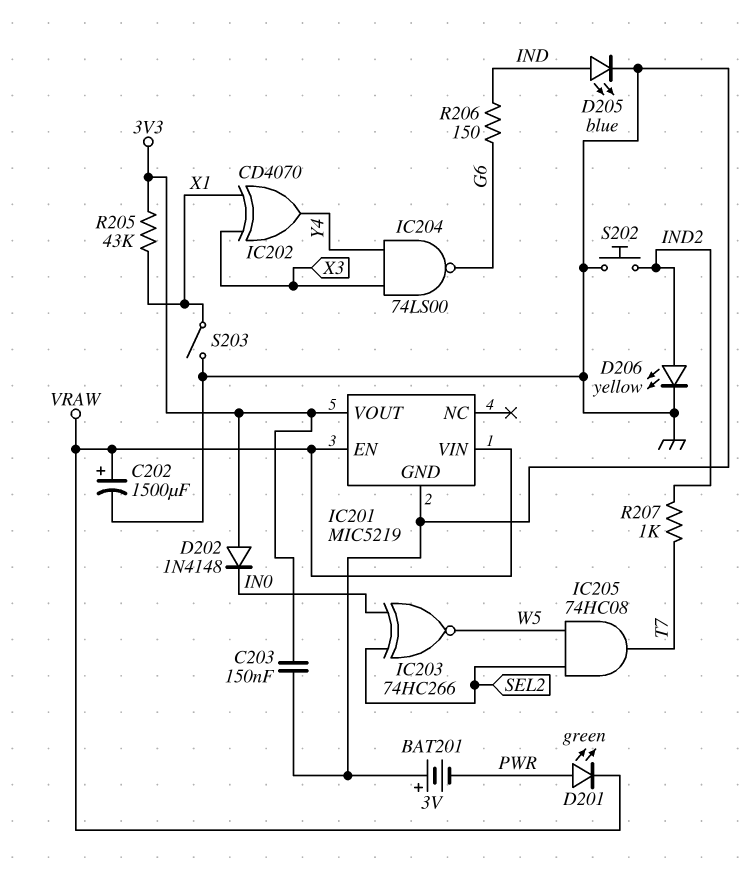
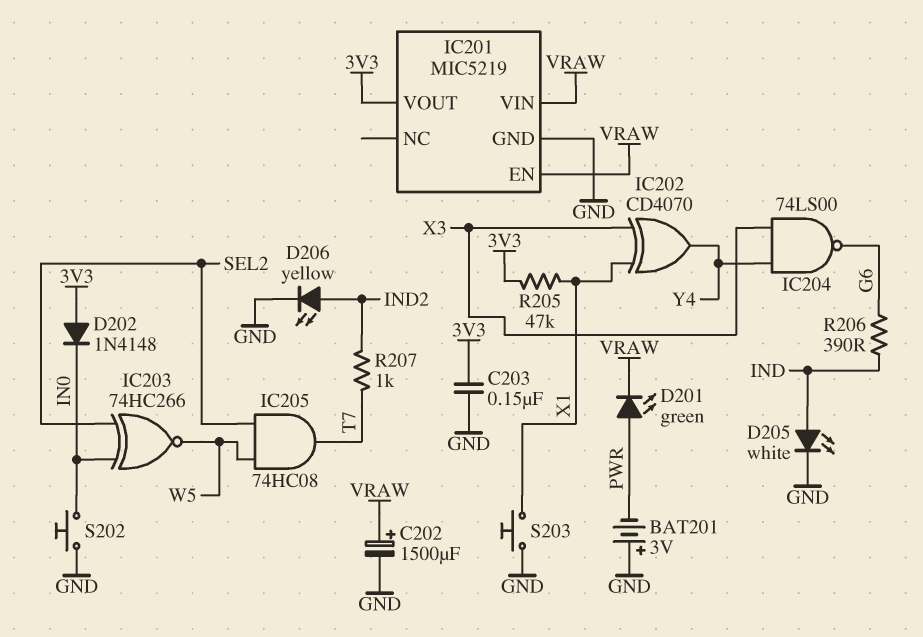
D205: LED blue (A IND, K GND) -> LED white (A IND, K GND)
R205: 43k (3V3, X1) -> 47k (3V3, X1)
R206: 150 (G6, IND) -> 390 (G6, IND)
S202: button (GND, IND2) -> button (GND, IN0)
S203: switch (GND, X1) -> button (GND, X1)

